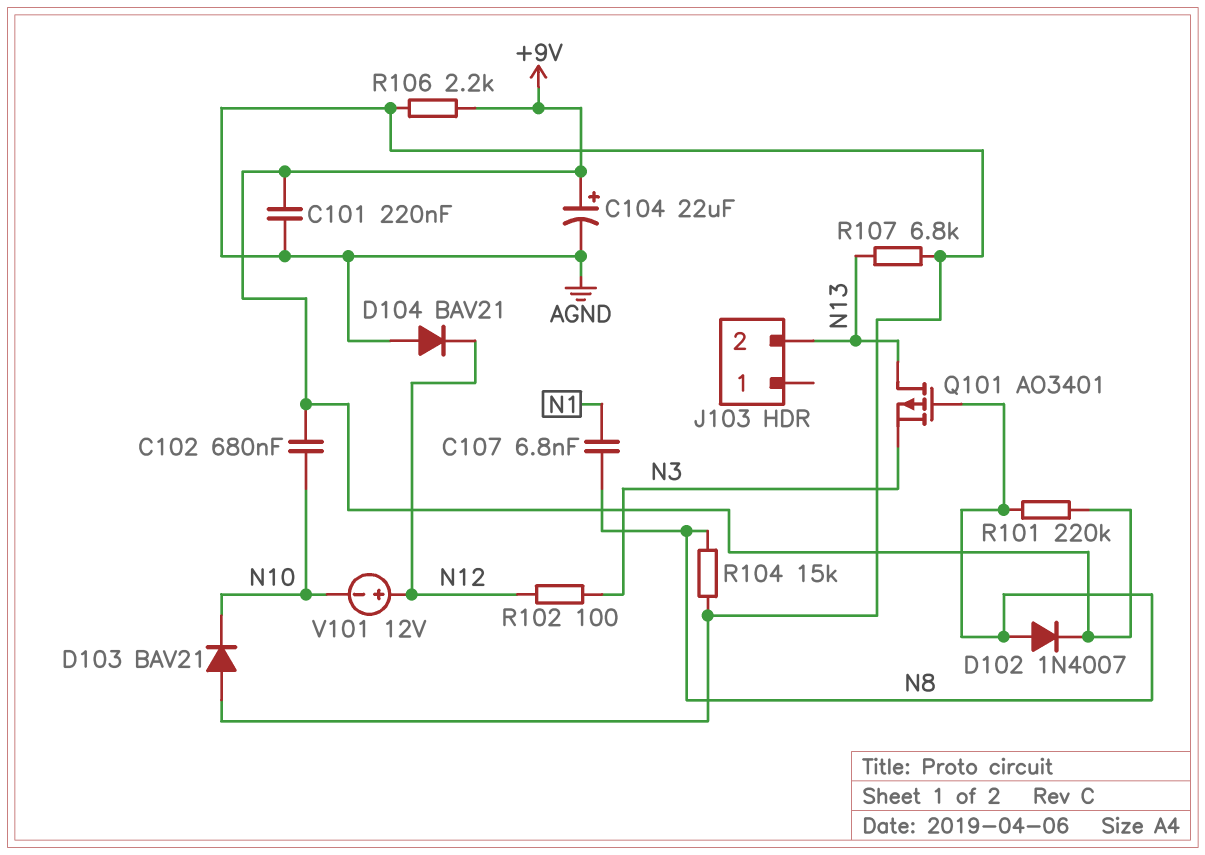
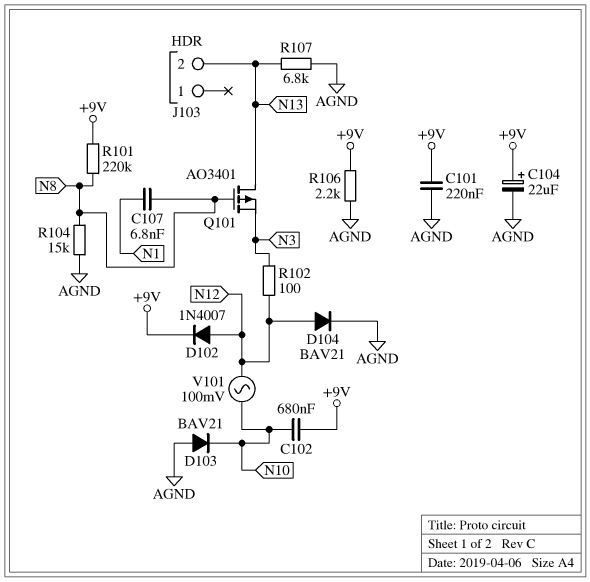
D102: diode 1N4007 (A N8, K +9V) -> diode 1N4007 (A N12, K +9V)
D104: diode BAV21 (A AGND, K N12) -> diode BAV21 (A N12, K AGND)
V101: 12V (plus N12, minus N10) -> AC 100mV (N10, N12)

